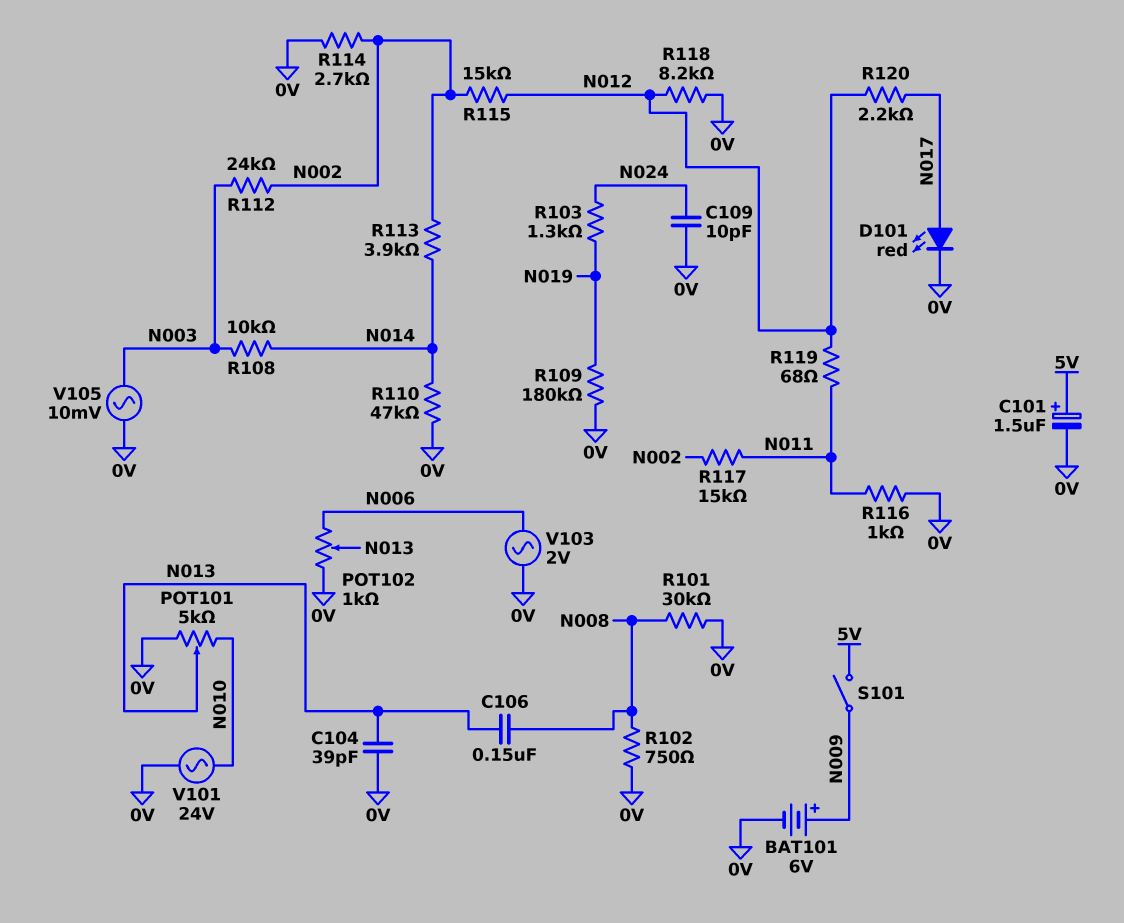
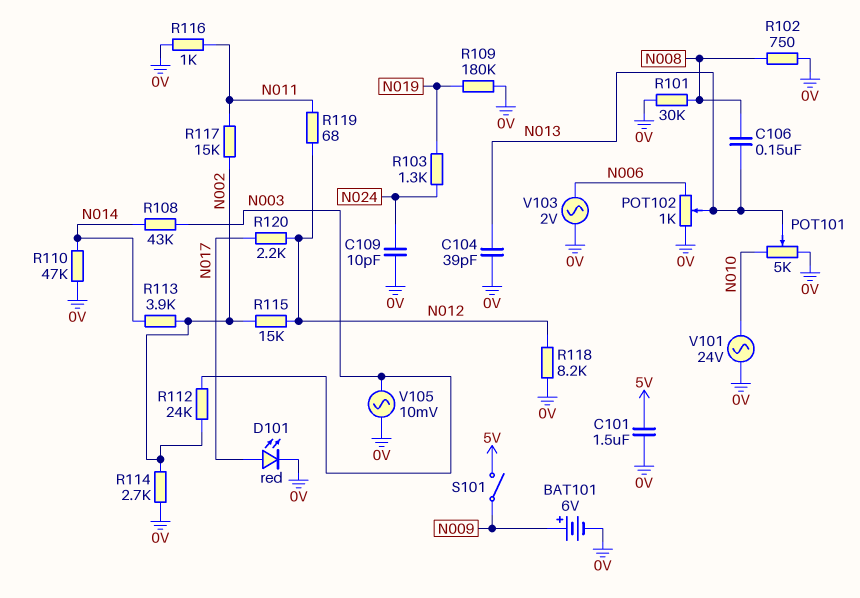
C101: 1.5uF (plus 5V, minus 0V) -> 1.5uF (0V, 5V)
R108: 10k (N003, N014) -> 43k (N003, N014)

